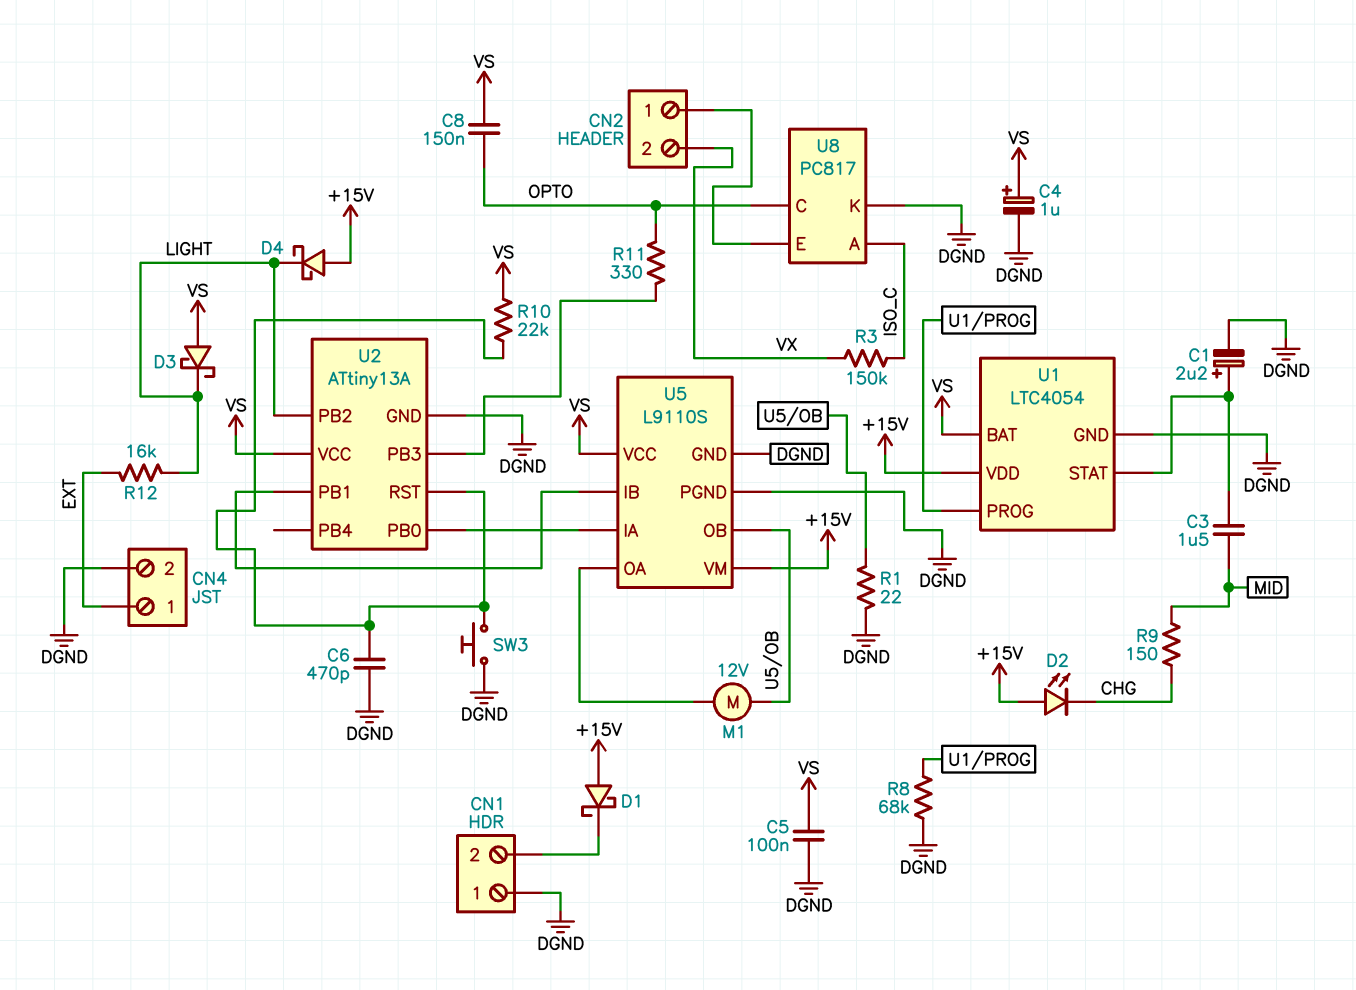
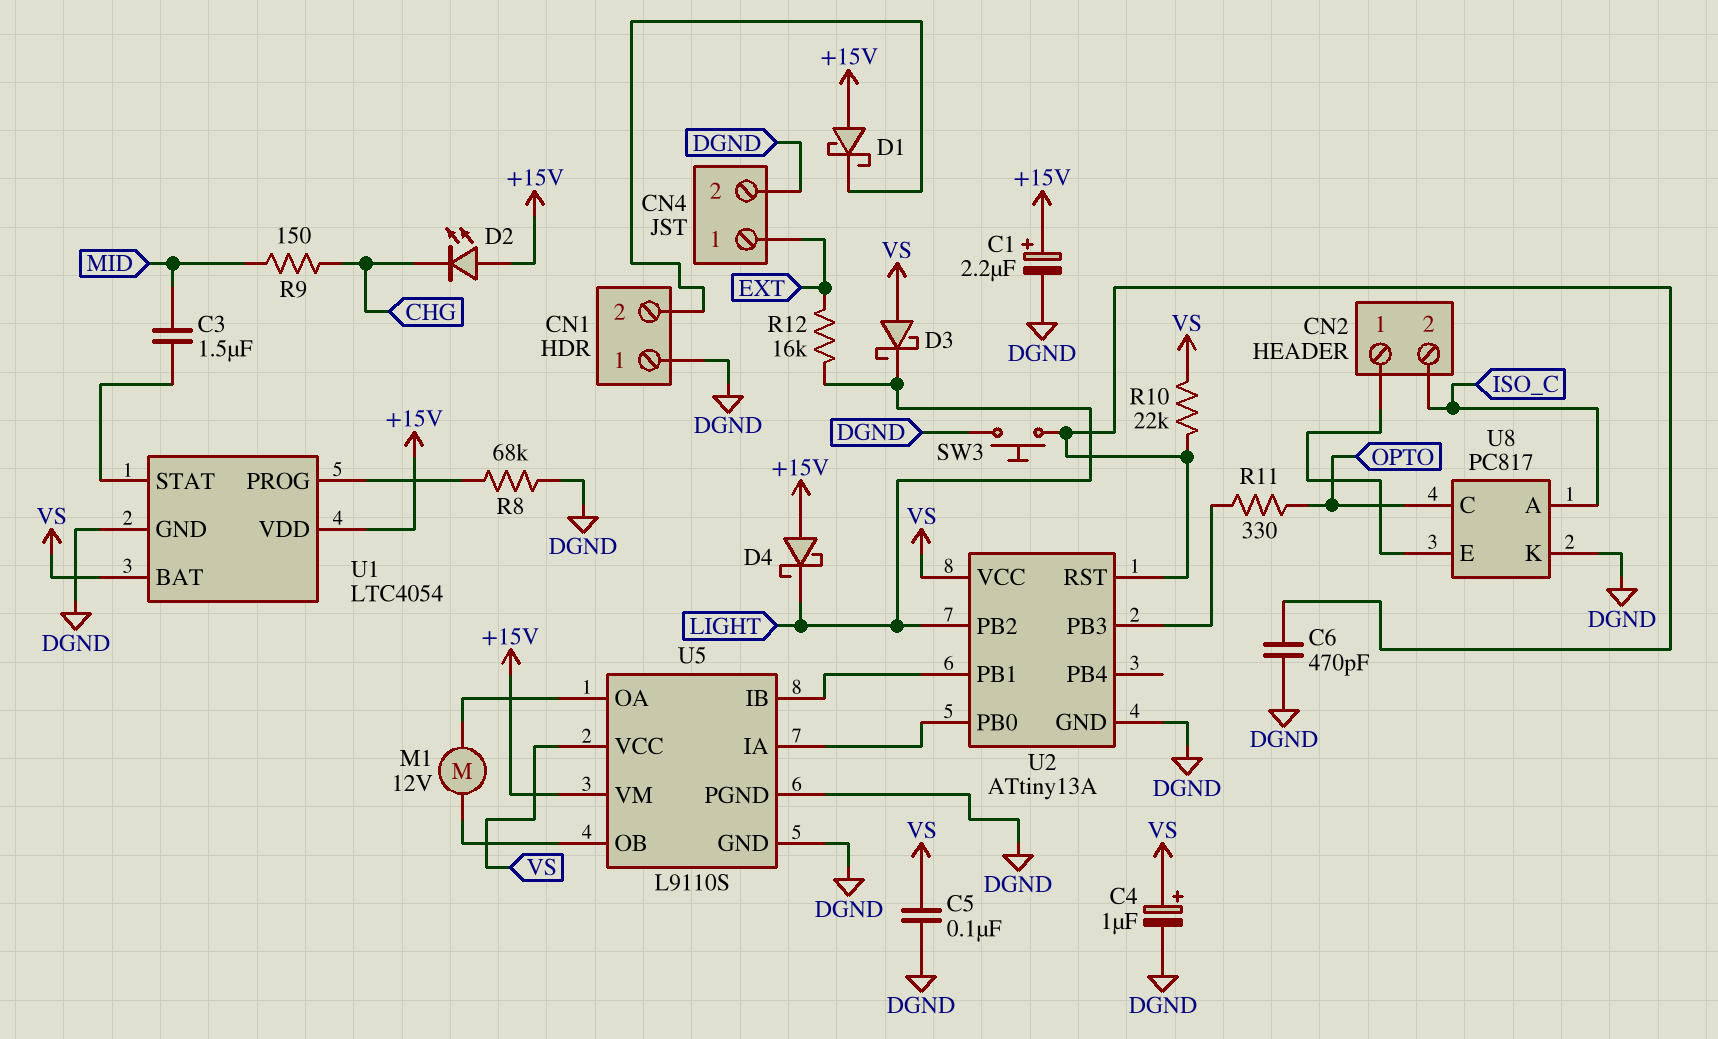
C1: 2.2uF (plus U1/STAT, minus DGND) -> 2.2uF (plus +15V, minus DGND)
C8: 150nF (OPTO, VS) -> none
CN2 pin 2: VX -> ISO_C
R1: 22 (DGND, U5/OB) -> none
R3: 150k (ISO_C, VX) -> none

